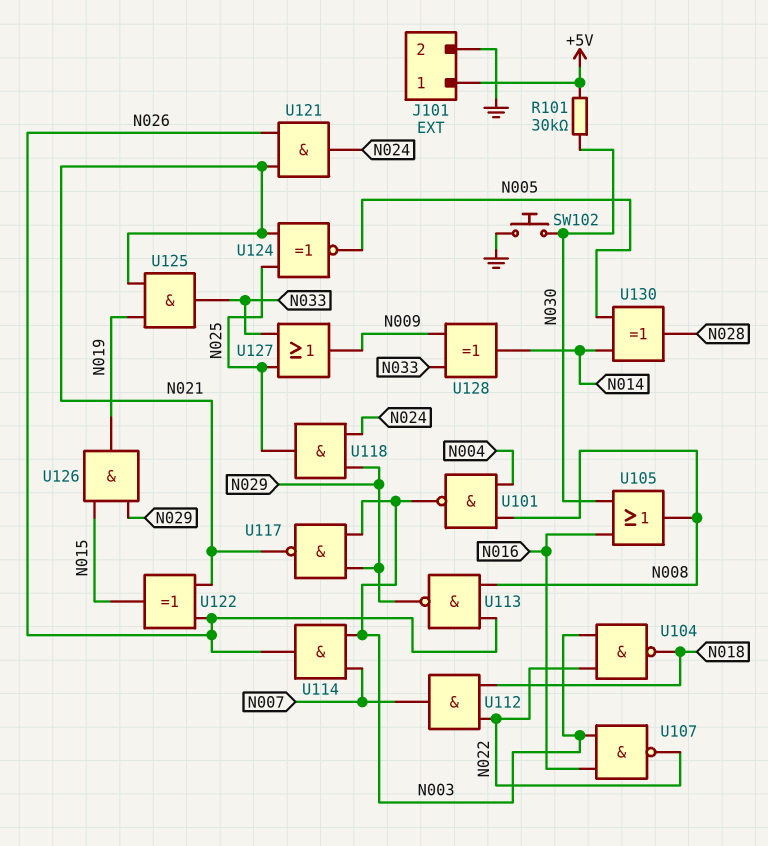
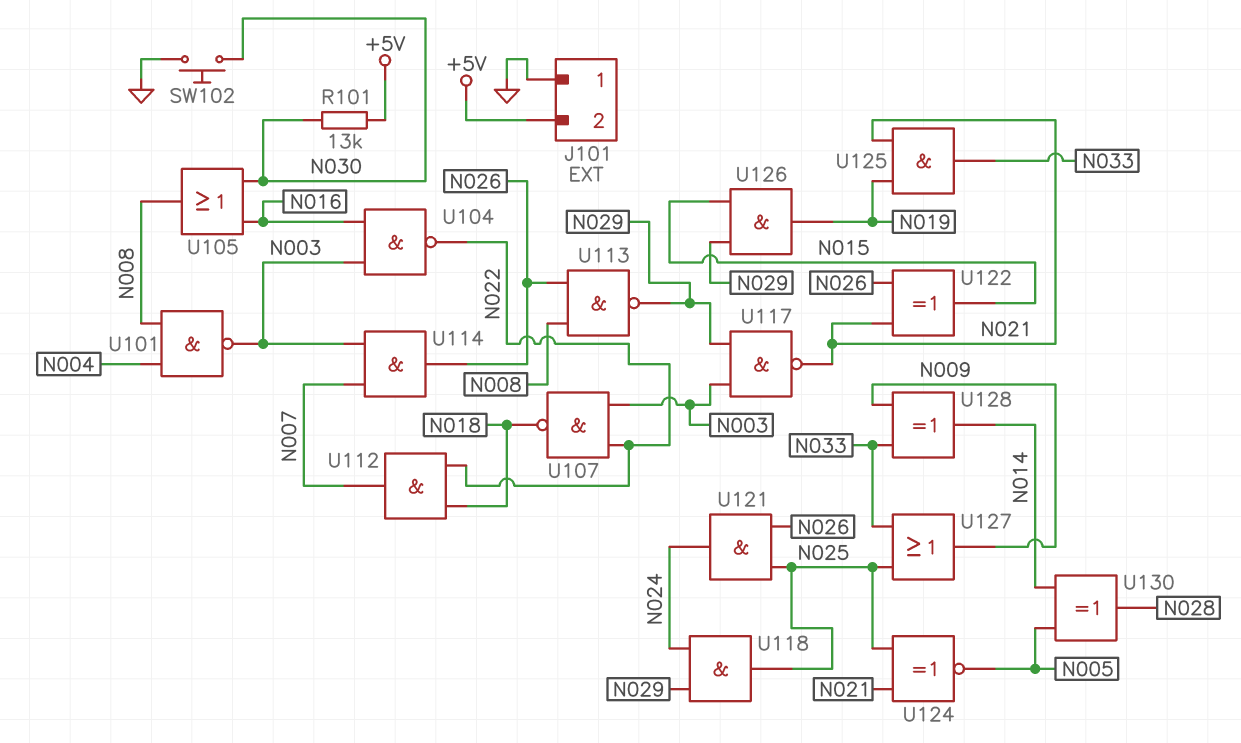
J101 pin 1: +5V -> GND
J101 pin 2: GND -> +5V
R101: 30k (+5V, N030) -> 13k (+5V, N030)
U104: NAND (in N003, in N022, out N018) -> NAND (in N003, in N016, out N022)
U107: NAND (in N003, in N016, out N022) -> NAND (in N003, in N022, out N018)
U121: AND (in N021, in N026, out N024) -> AND (in N025, in N026, out N024)

